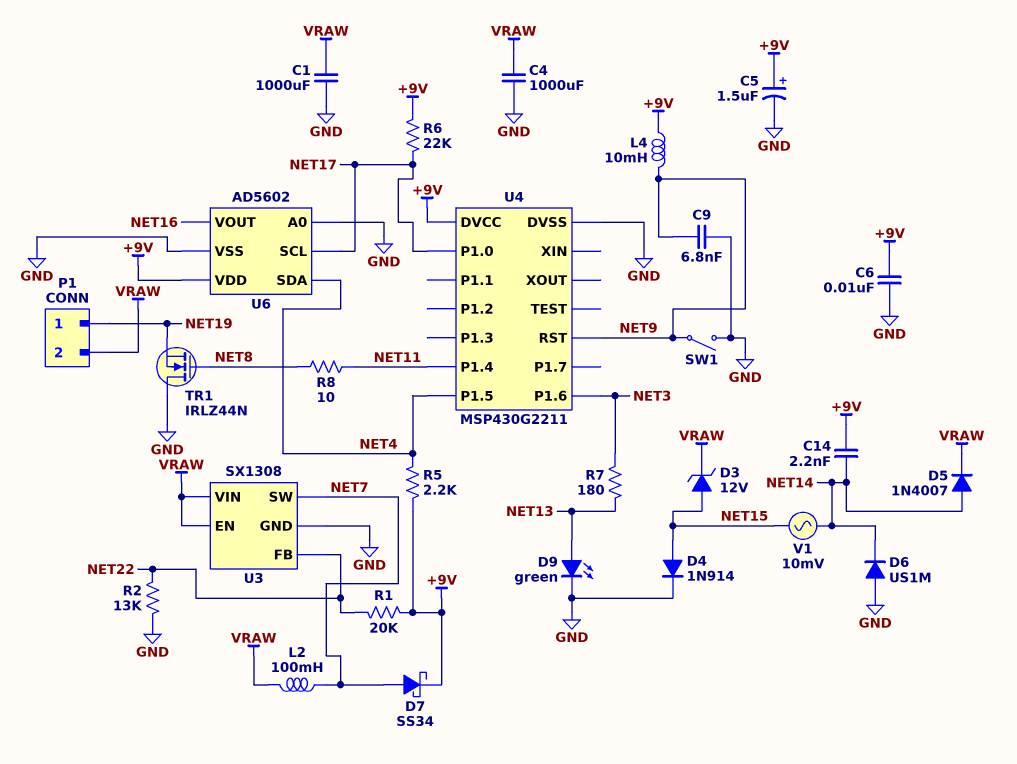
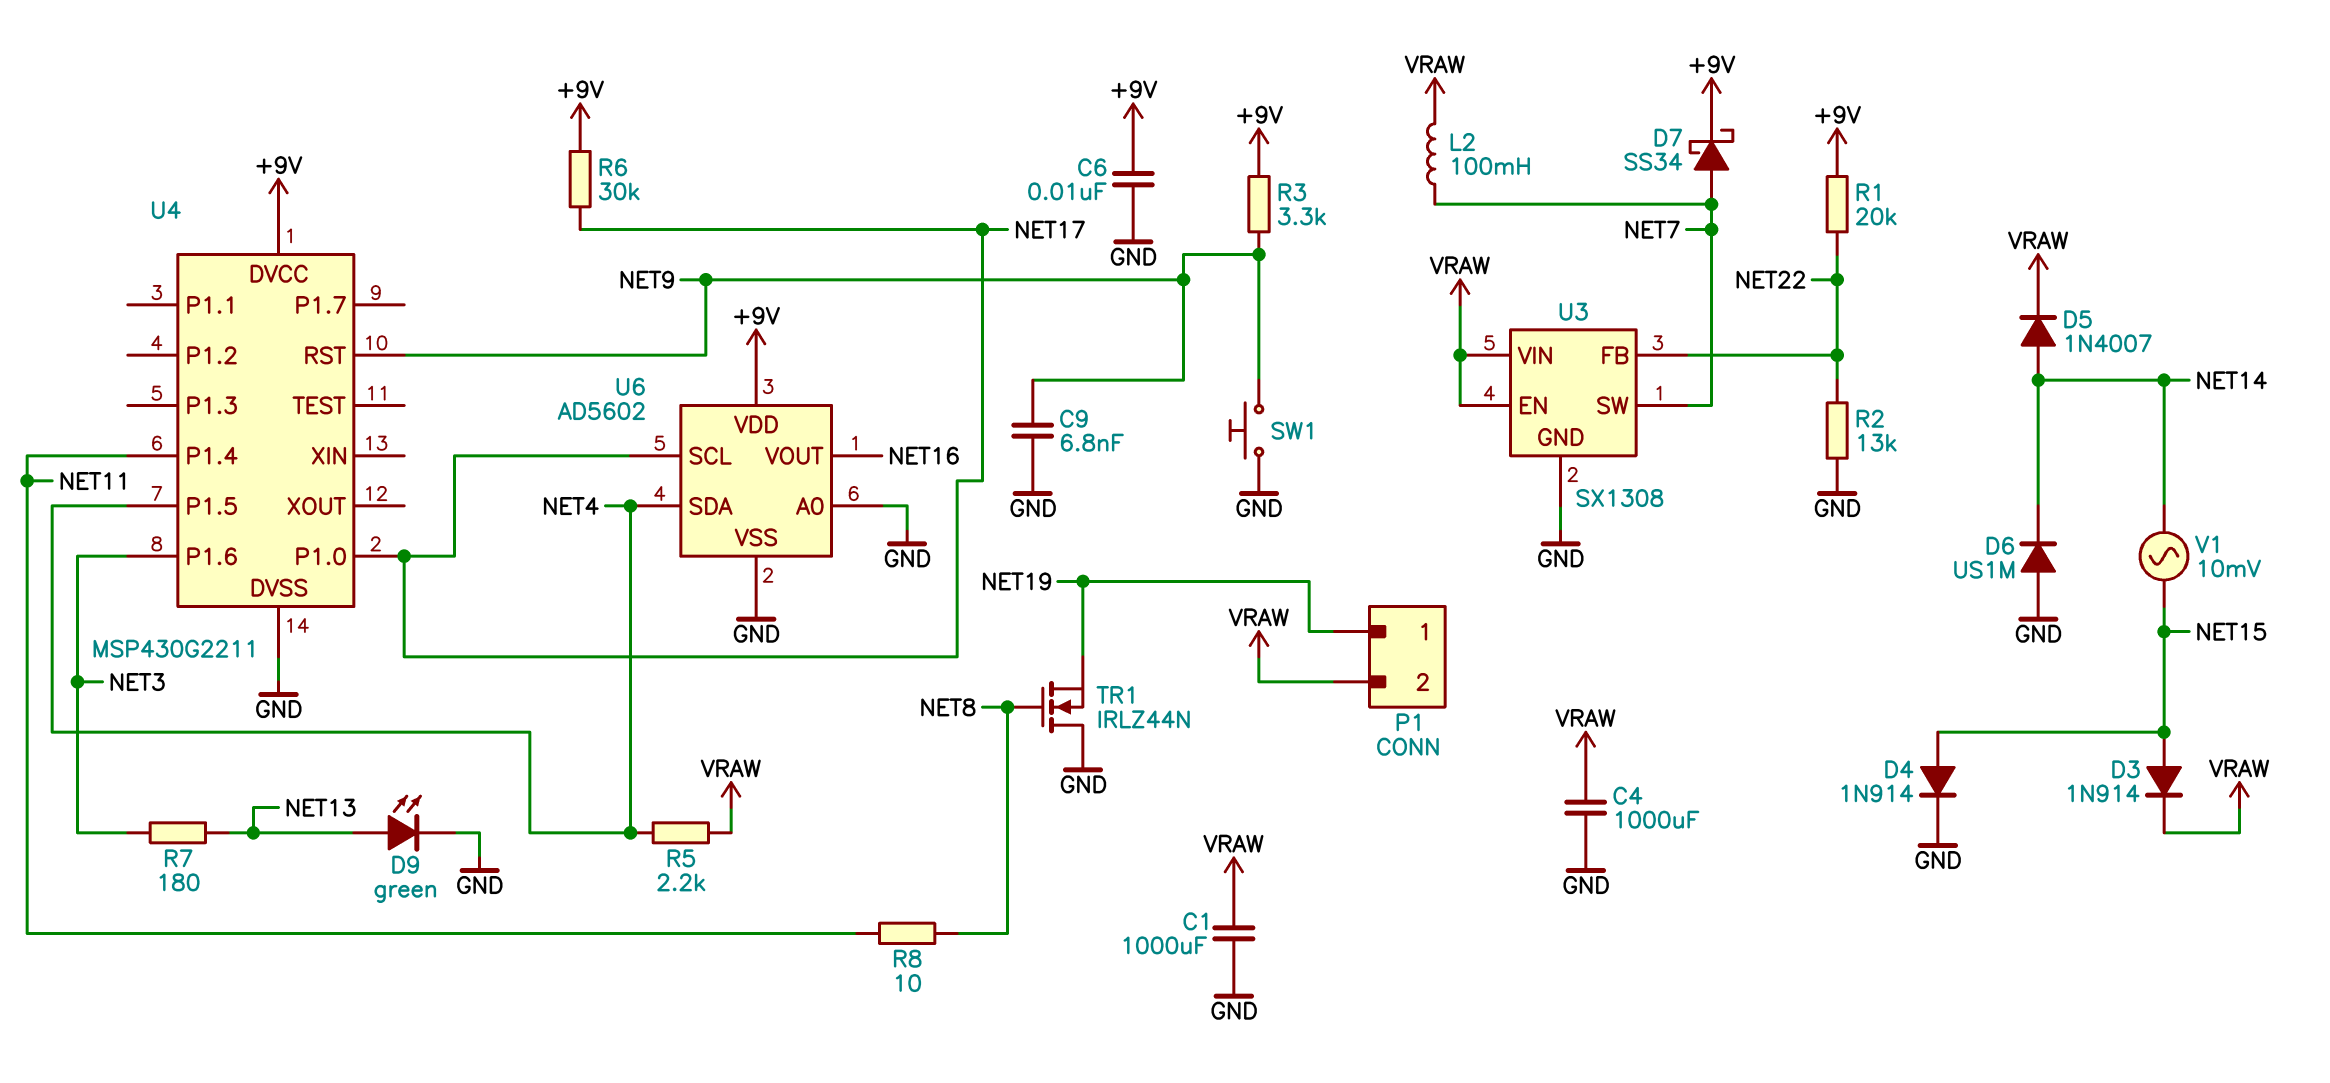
C5: 1.5uF (plus +9V, minus GND) -> none
C14: 2.2nF (+9V, NET14) -> none
D3: zener 12V (A NET15, K VRAW) -> diode 1N914 (A NET15, K VRAW)
L4: 10mH (+9V, NET9) -> none
R3: none -> 3.3k (+9V, NET9)
R5: 2.2k (+9V, NET4) -> 2.2k (NET4, VRAW)
R6: 22k (+9V, NET17) -> 30k (+9V, NET17)
SW1: switch (GND, NET9) -> button (GND, NET9)

